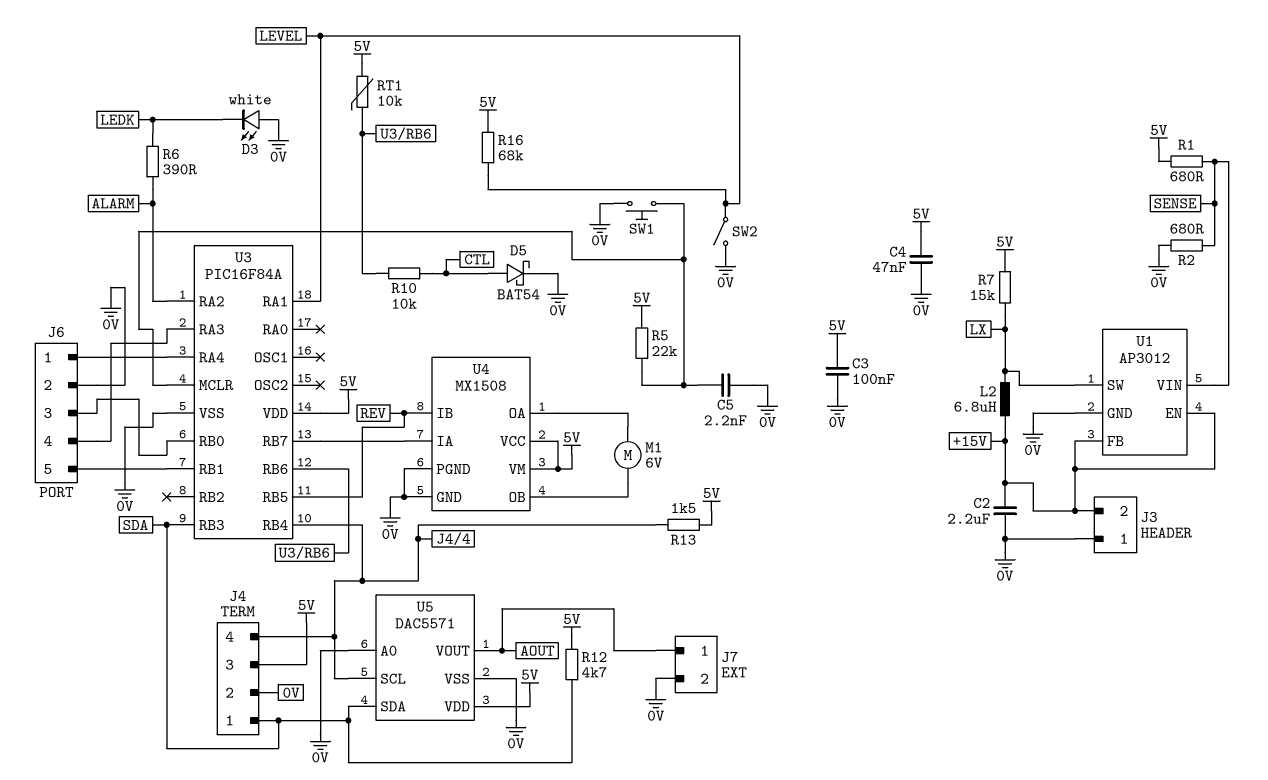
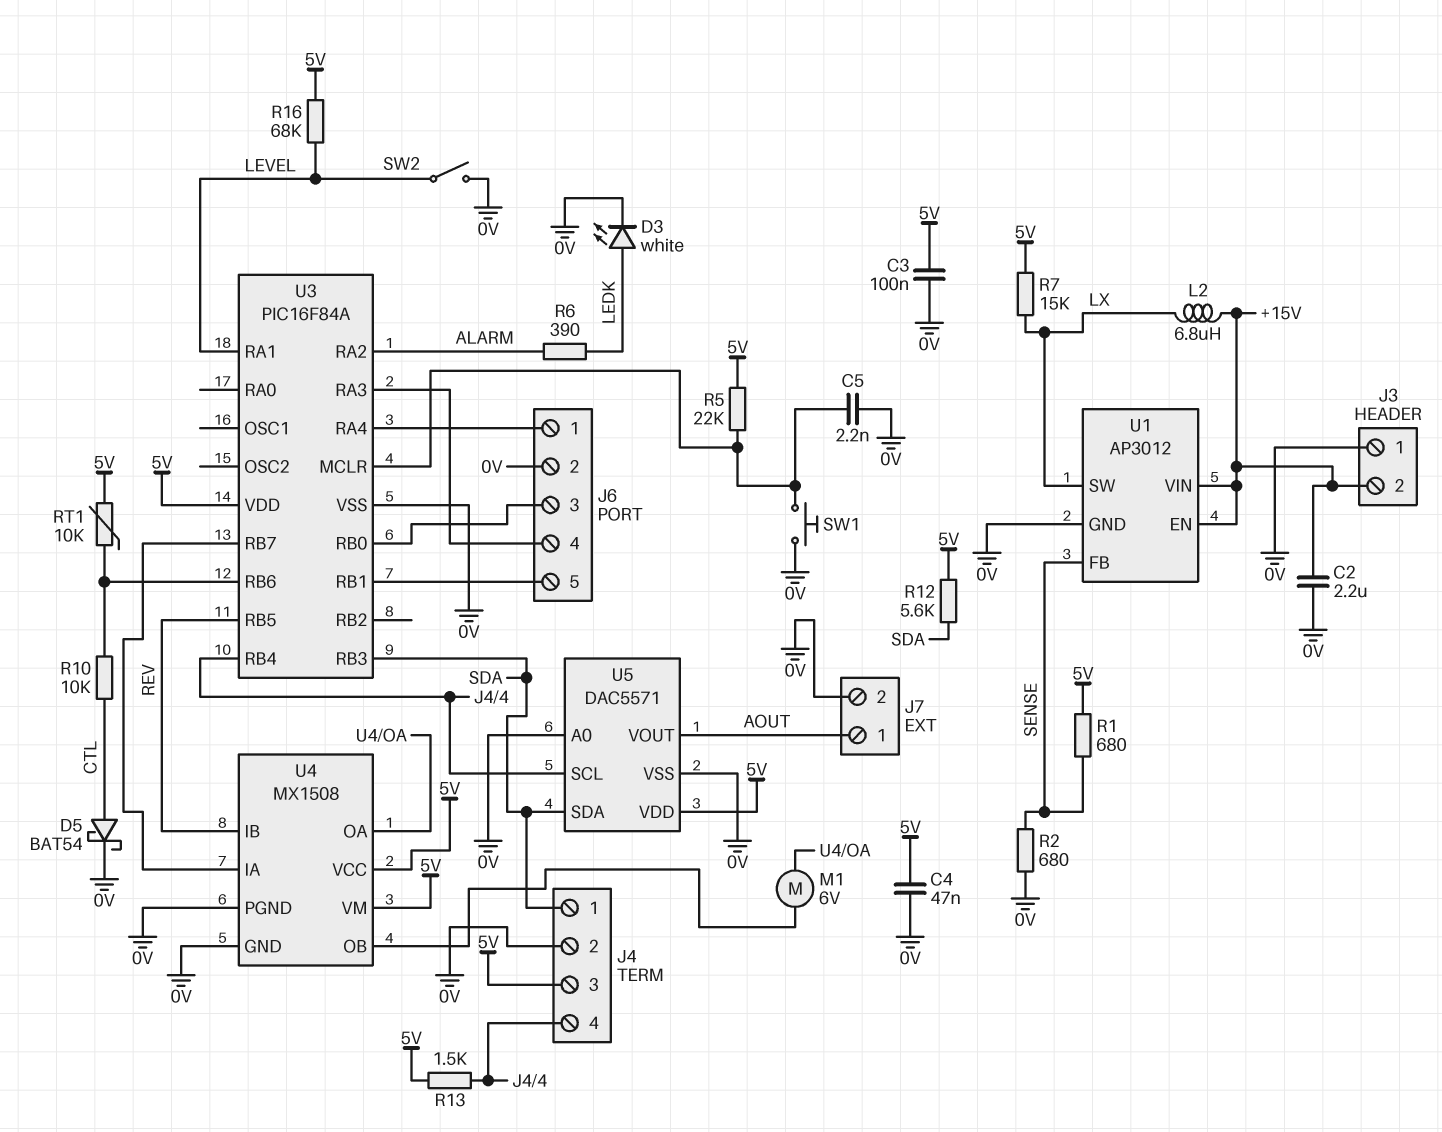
D3: LED white (A 0V, K LEDK) -> LED white (A LEDK, K 0V)
R12: 4.7k (5V, SDA) -> 5.6k (5V, SDA)
U1 pin FB: +15V -> SENSE
U1 pin VIN: SENSE -> +15V

